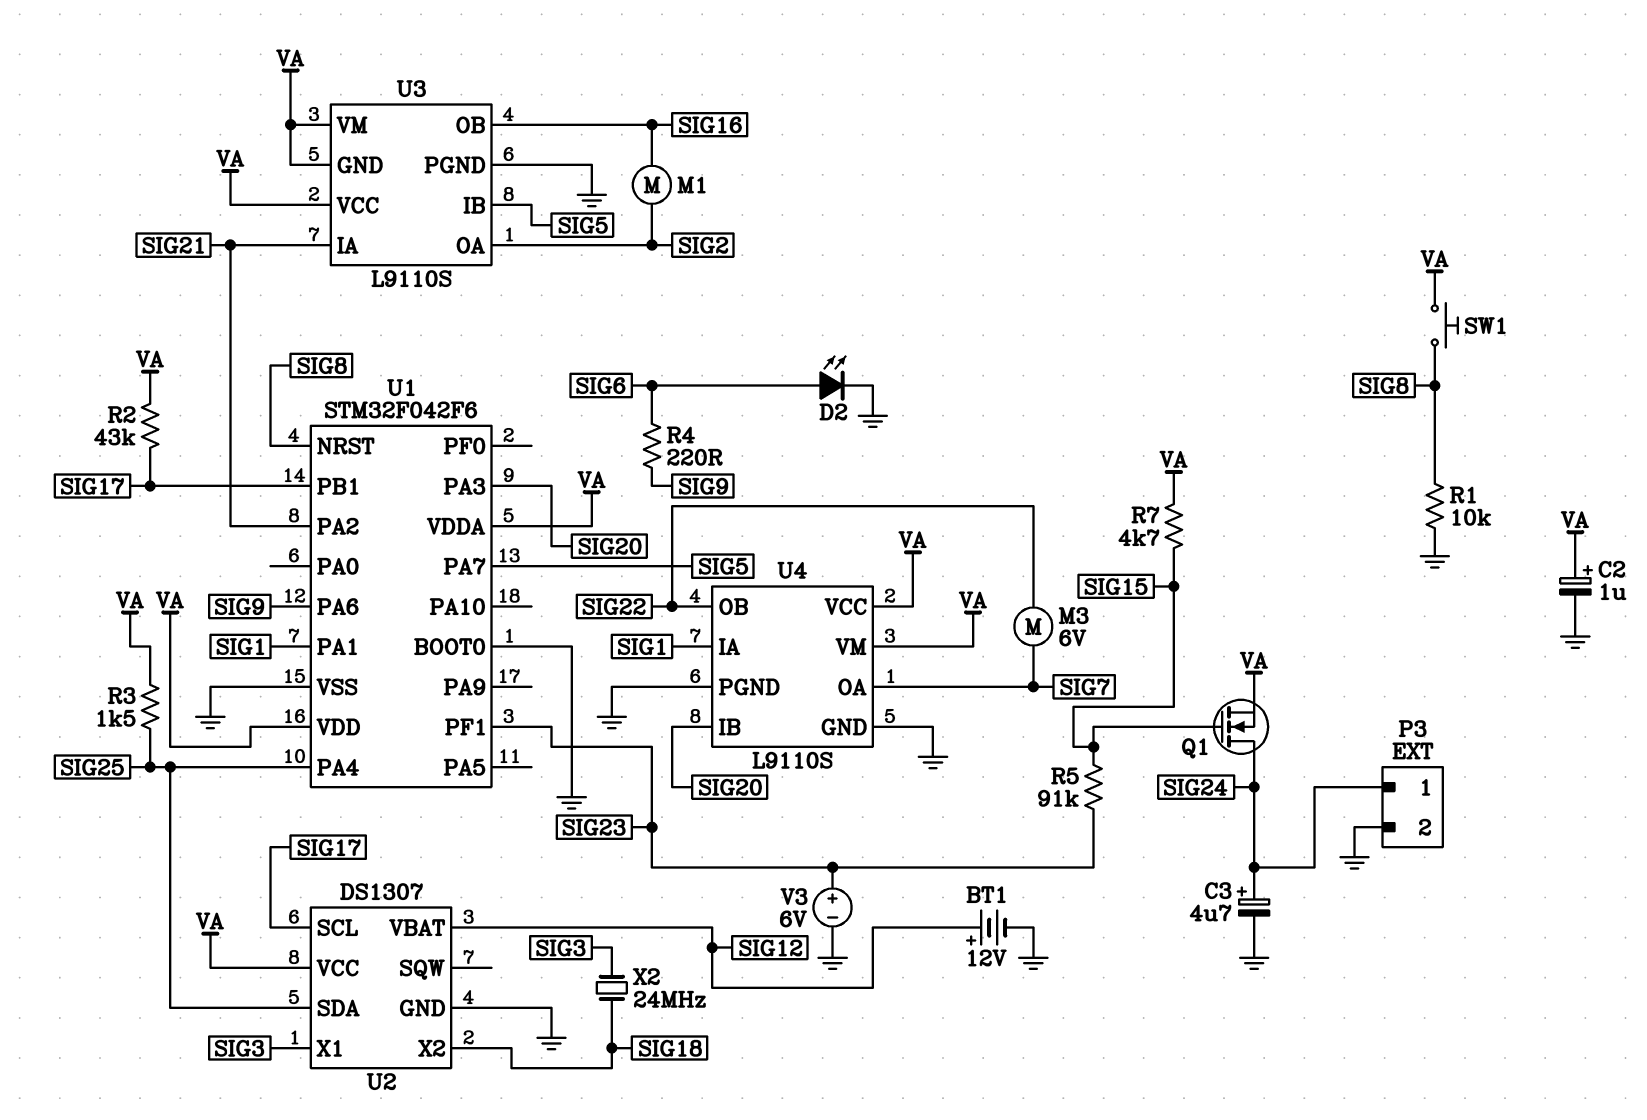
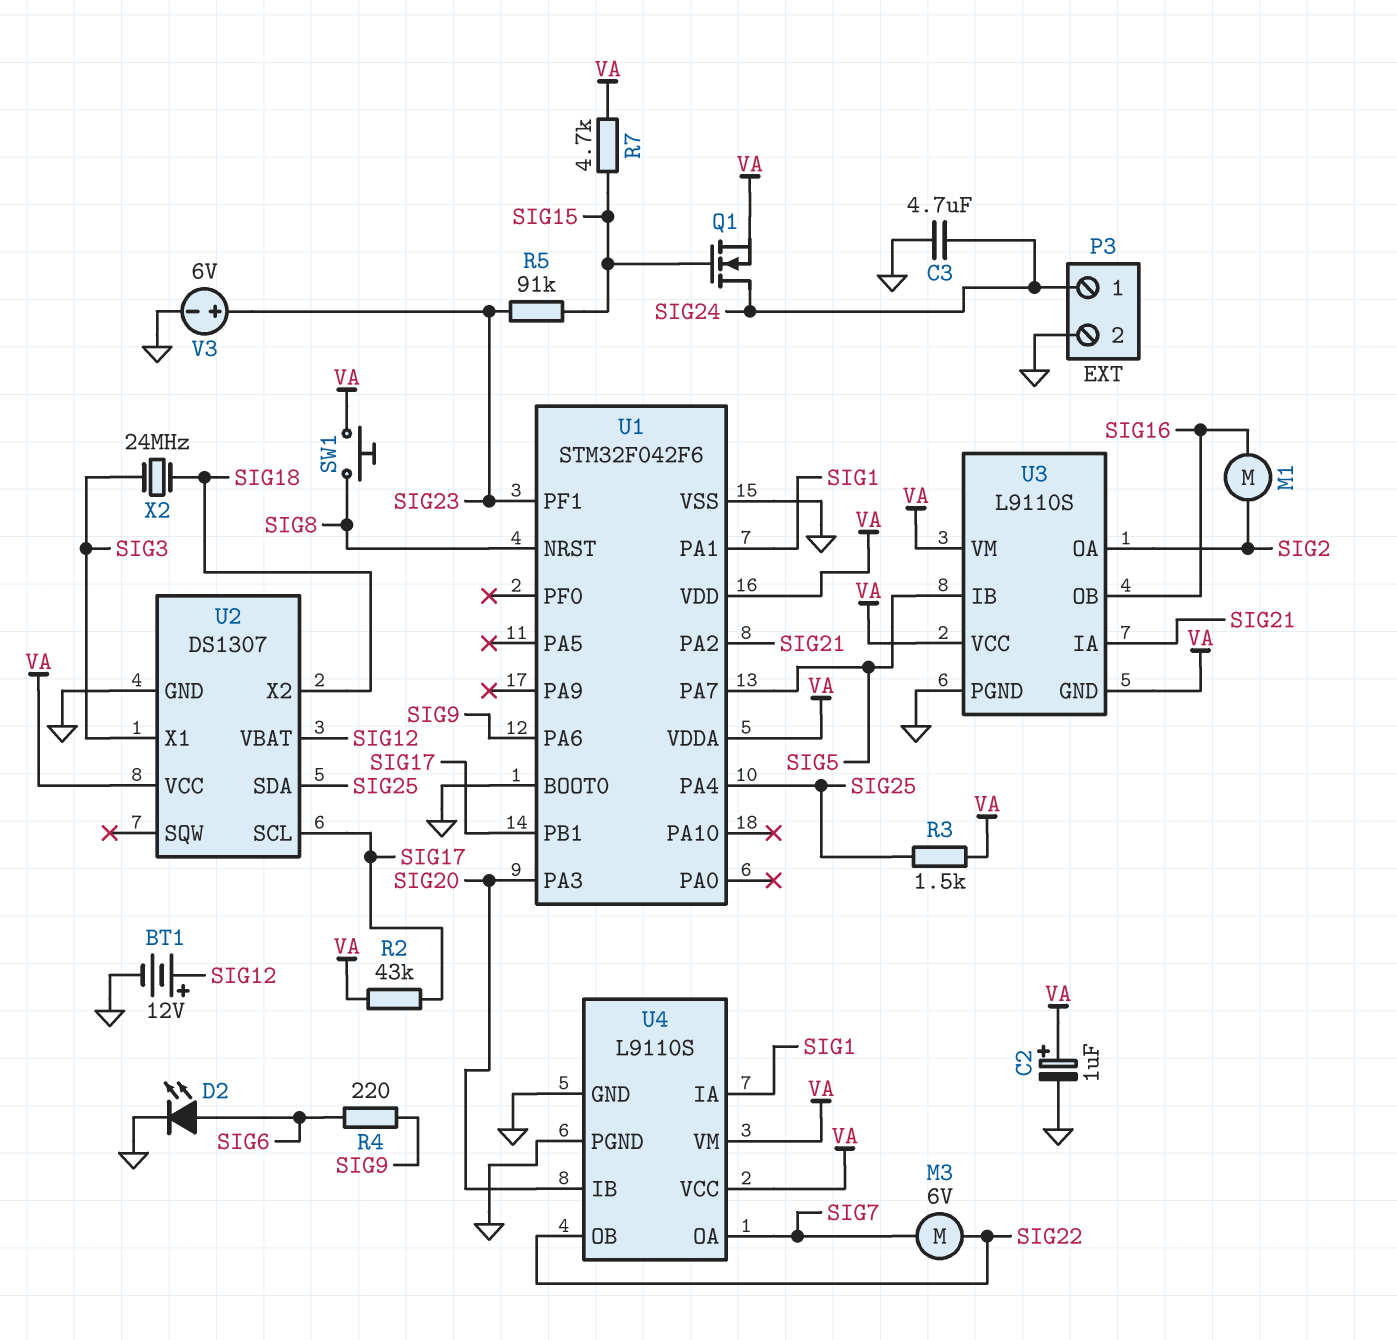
C3: 4.7uF (plus SIG24, minus GND) -> 4.7uF (GND, SIG24)
R1: 10k (GND, SIG8) -> none

